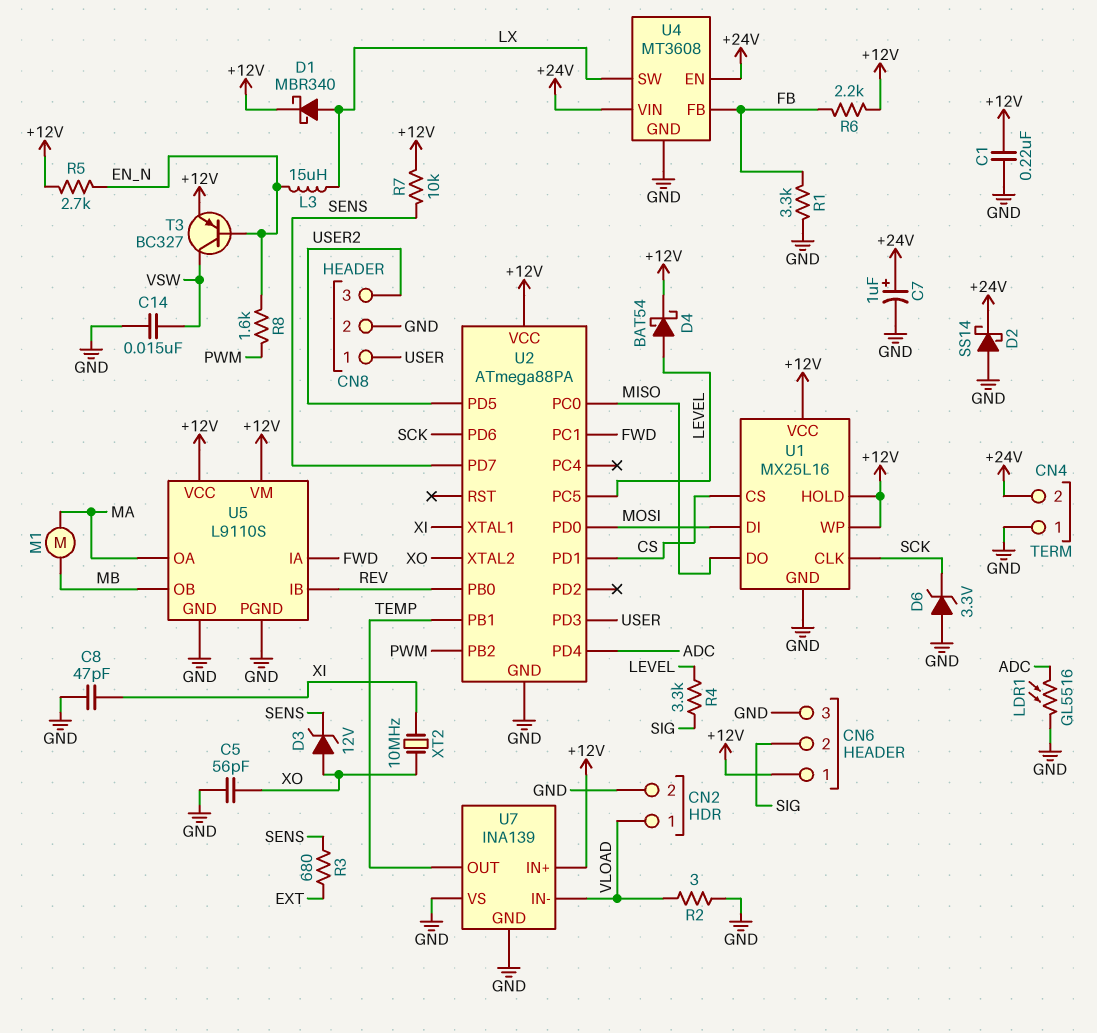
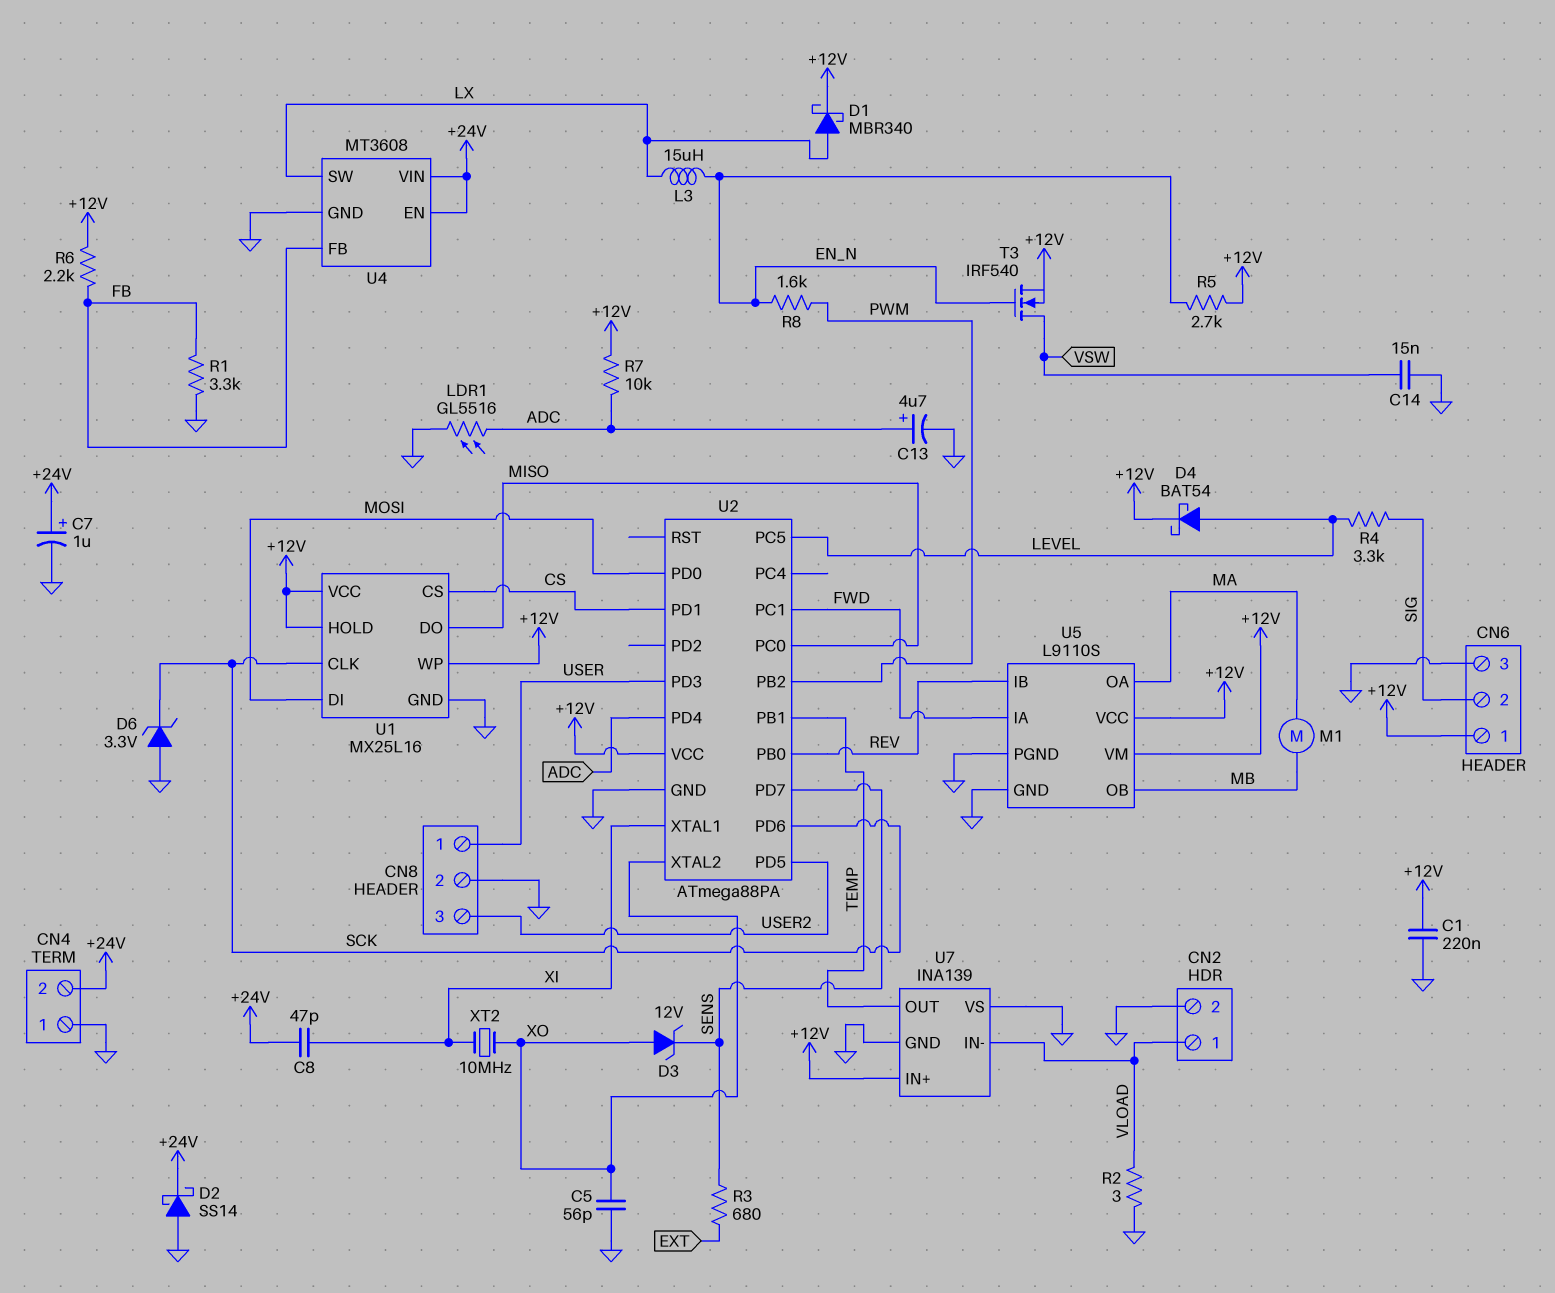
C8: 47pF (GND, XI) -> 47pF (+24V, XI)
C13: none -> 4.7uF (plus ADC, minus GND)
R7: 10k (+12V, SENS) -> 10k (+12V, ADC)
T3: PNP BC327 (B EN_N, C VSW, E +12V) -> NMOS IRF540 (G EN_N, D VSW, S +12V)

